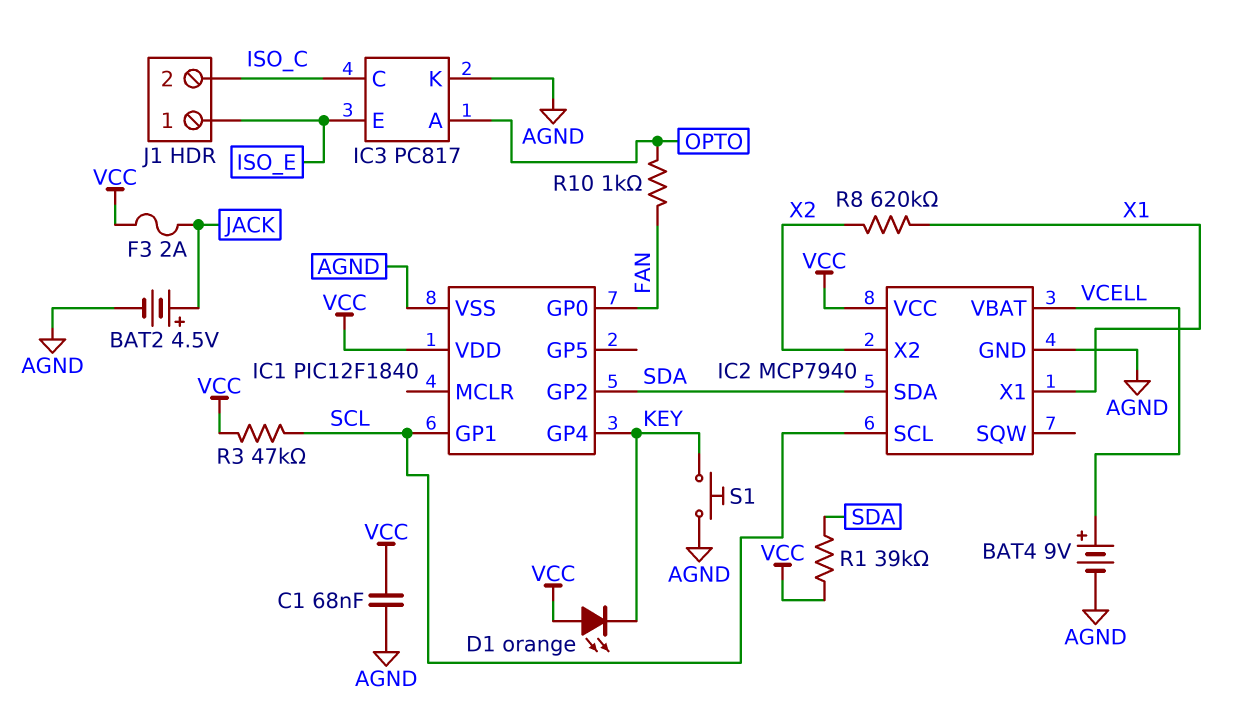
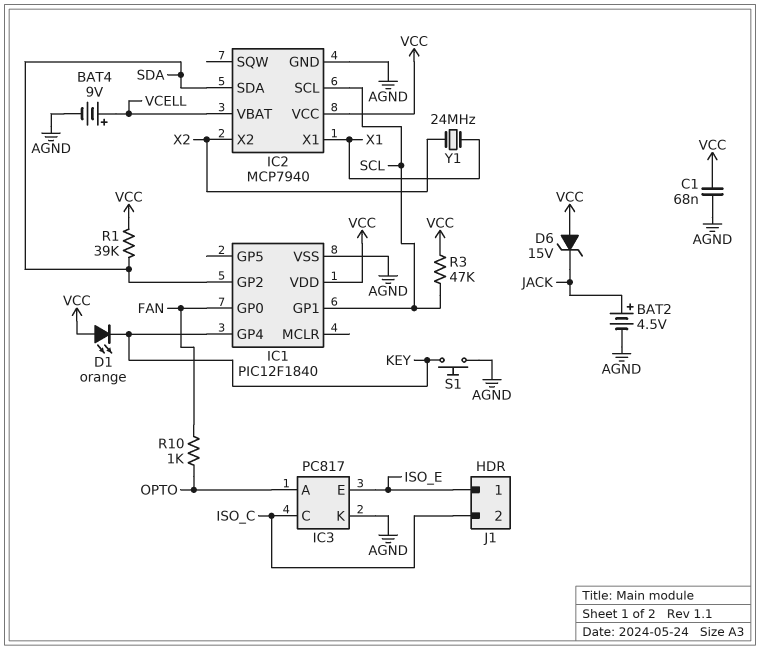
D6: none -> zener 15V (A VCC, K JACK)
F3: 2A (JACK, VCC) -> none
R8: 620k (X1, X2) -> none
Y1: none -> 24MHz (X1, X2)

